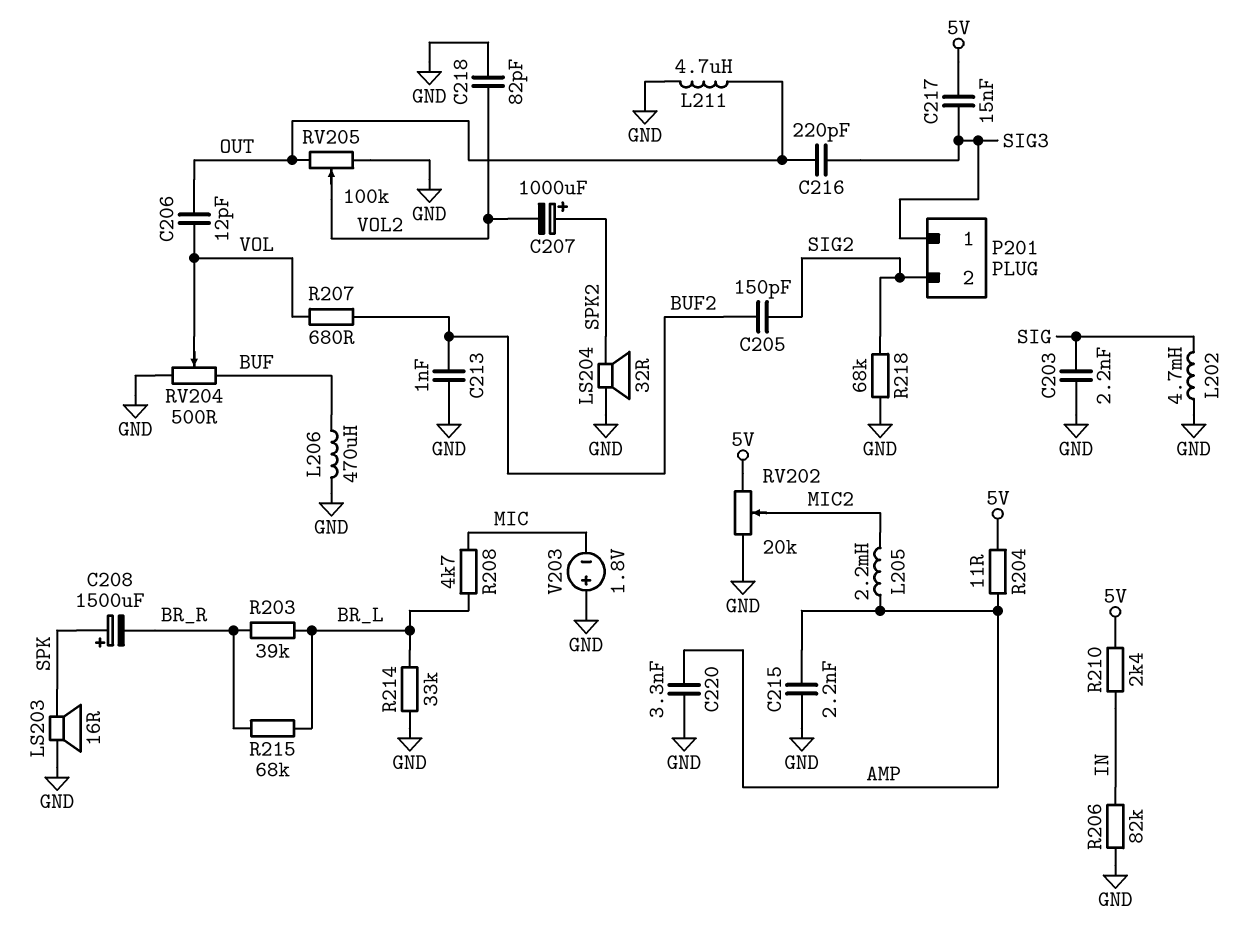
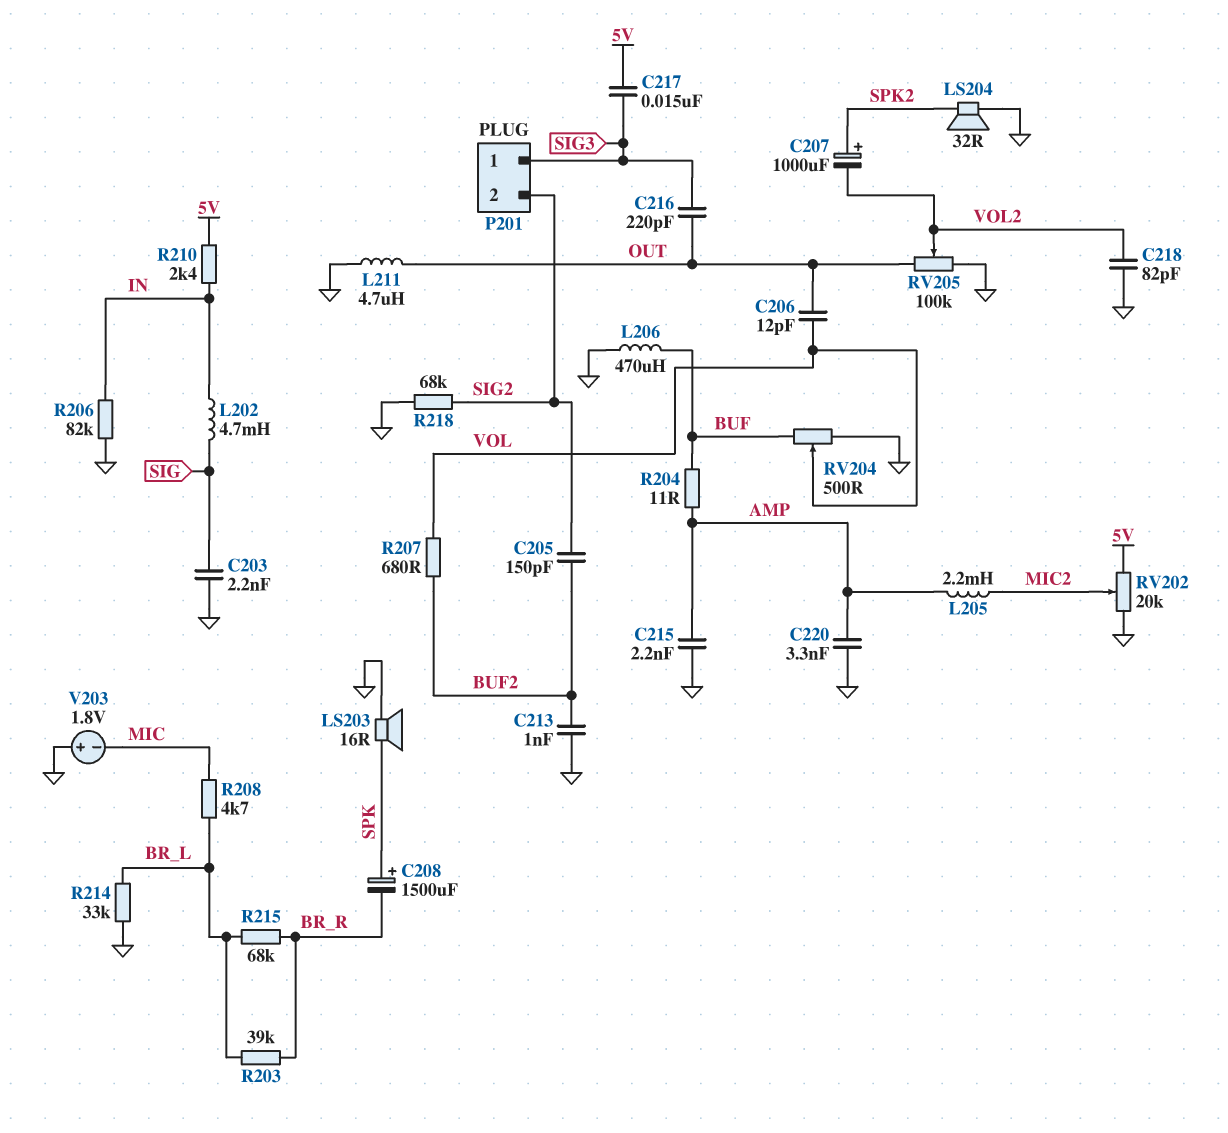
L202: 4.7mH (GND, SIG) -> 4.7mH (IN, SIG)
R204: 11 (5V, AMP) -> 11 (AMP, BUF)

